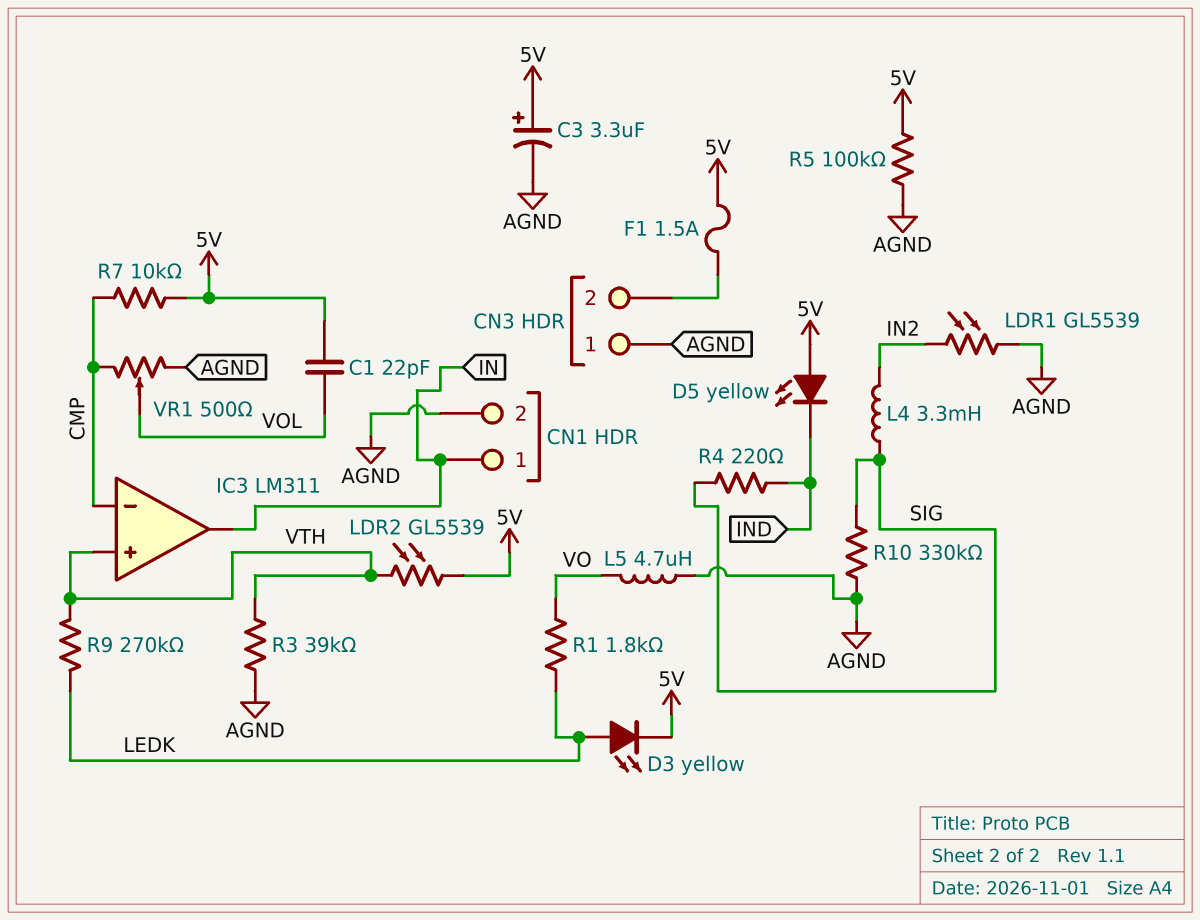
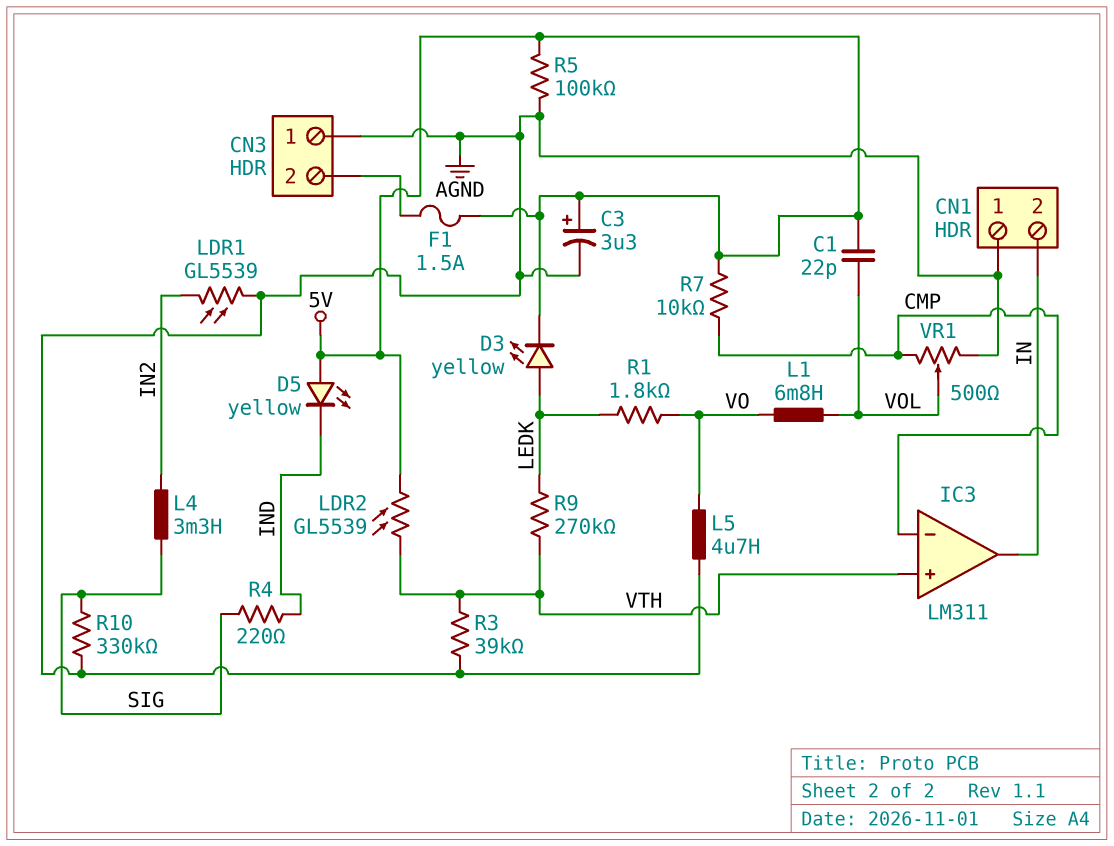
CN1 pin 1: IN -> AGND
CN1 pin 2: AGND -> IN
L1: none -> 6.8mH (VO, VOL)

